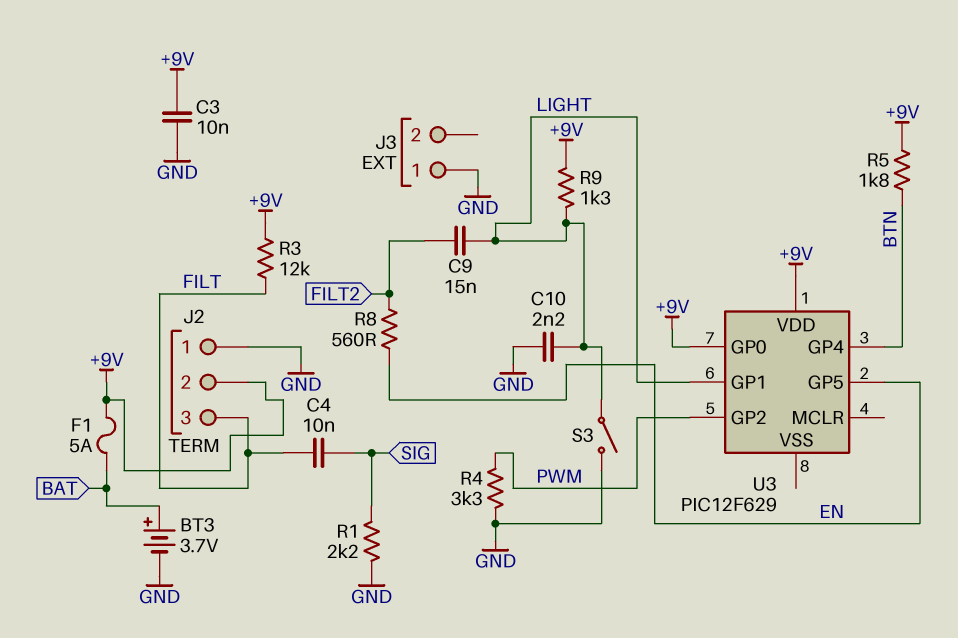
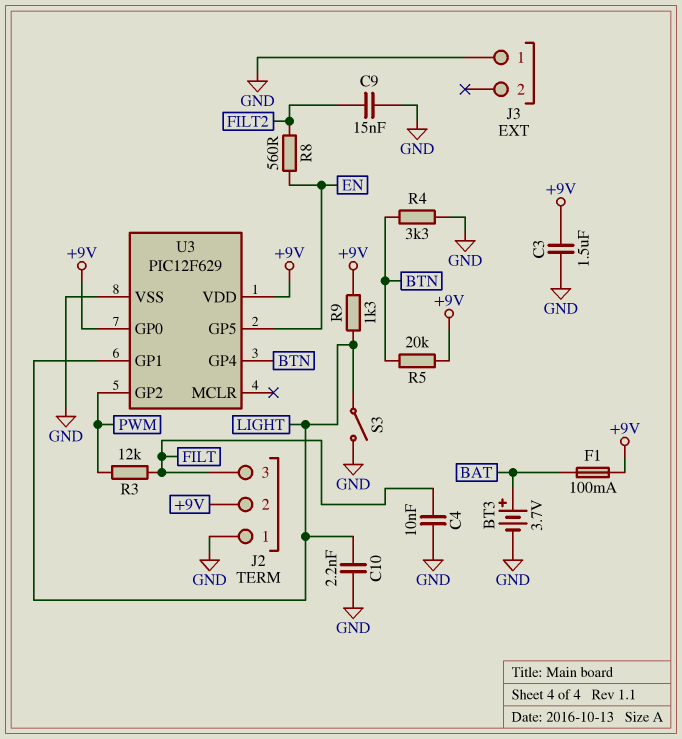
C3: 10nF (+9V, GND) -> 1.5uF (+9V, GND)
C4: 10nF (FILT, SIG) -> 10nF (FILT, GND)
C9: 15nF (FILT2, LIGHT) -> 15nF (FILT2, GND)
F1: 5A (+9V, BAT) -> 100mA (+9V, BAT)
R1: 2.2k (GND, SIG) -> none
R3: 12k (+9V, FILT) -> 12k (FILT, PWM)
R4: 3.3k (GND, PWM) -> 3.3k (BTN, GND)
R5: 1.8k (+9V, BTN) -> 20k (+9V, BTN)
U3 pin VSS: none -> GND

